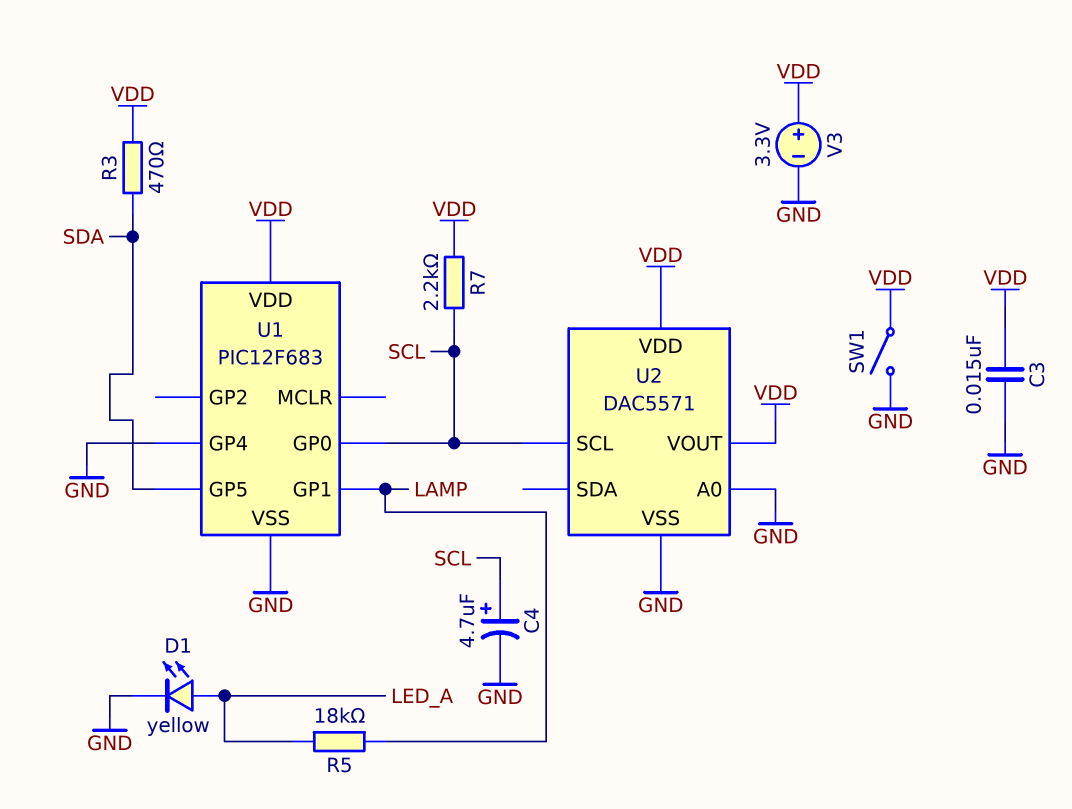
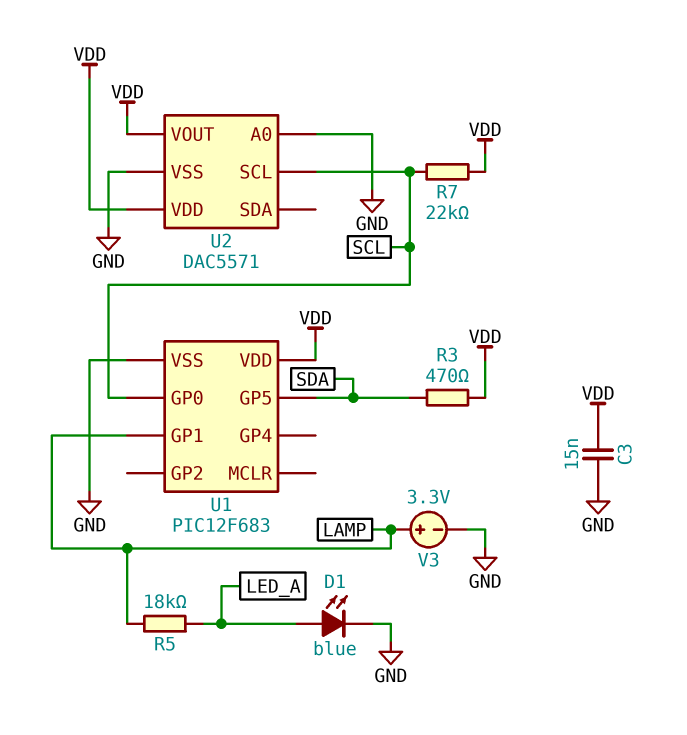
C4: 4.7uF (plus SCL, minus GND) -> none
D1: LED yellow (A LED_A, K GND) -> LED blue (A LED_A, K GND)
R7: 2.2k (SCL, VDD) -> 22k (SCL, VDD)
SW1: switch (GND, VDD) -> none
U1 pin GP4: GND -> none
V3: 3.3V (plus VDD, minus GND) -> 3.3V (plus LAMP, minus GND)

